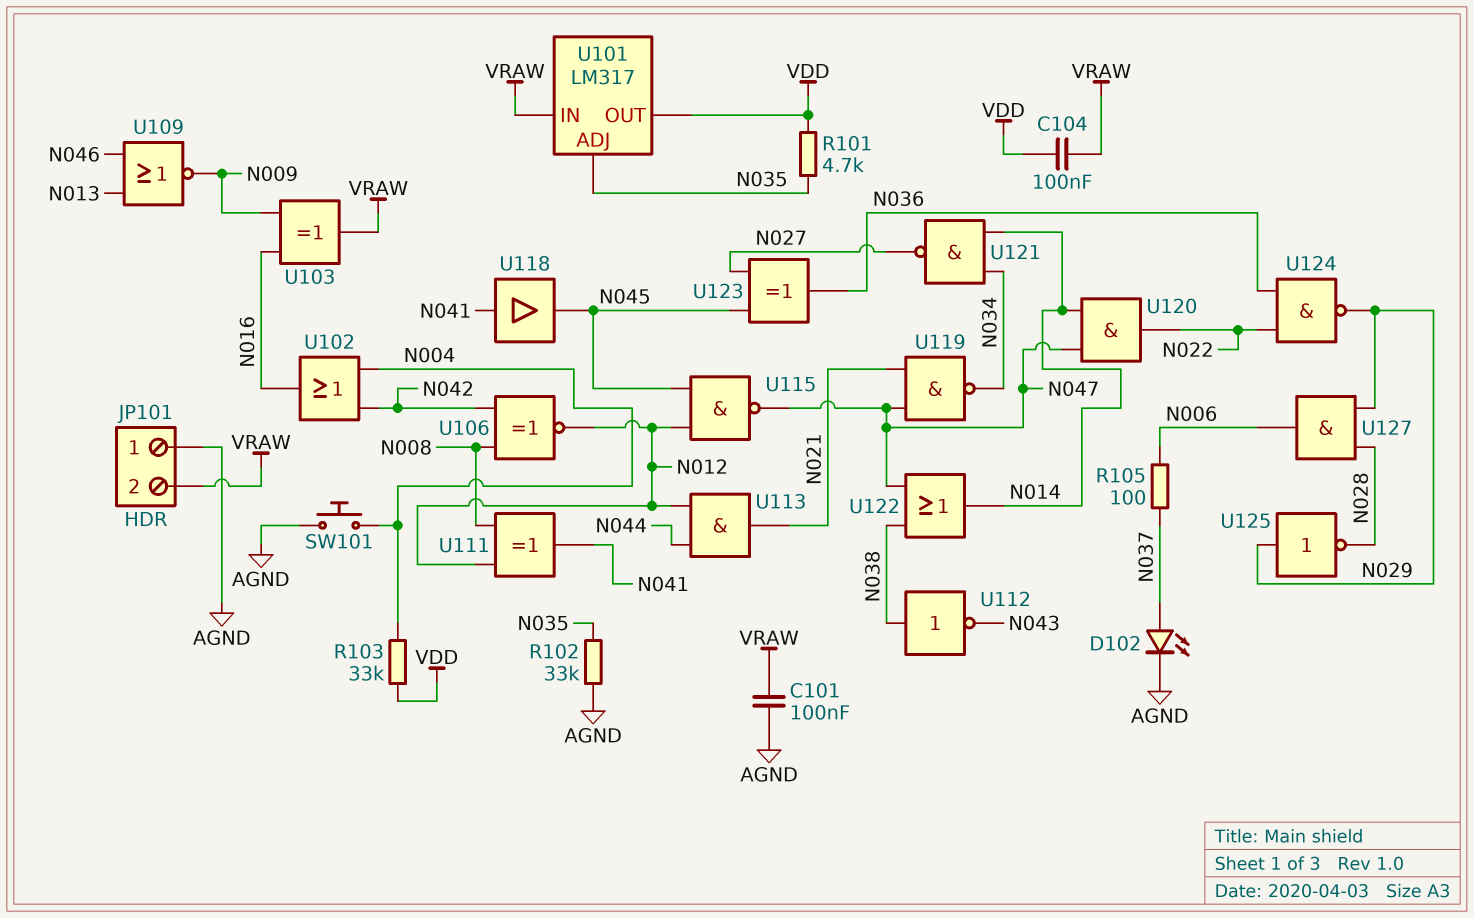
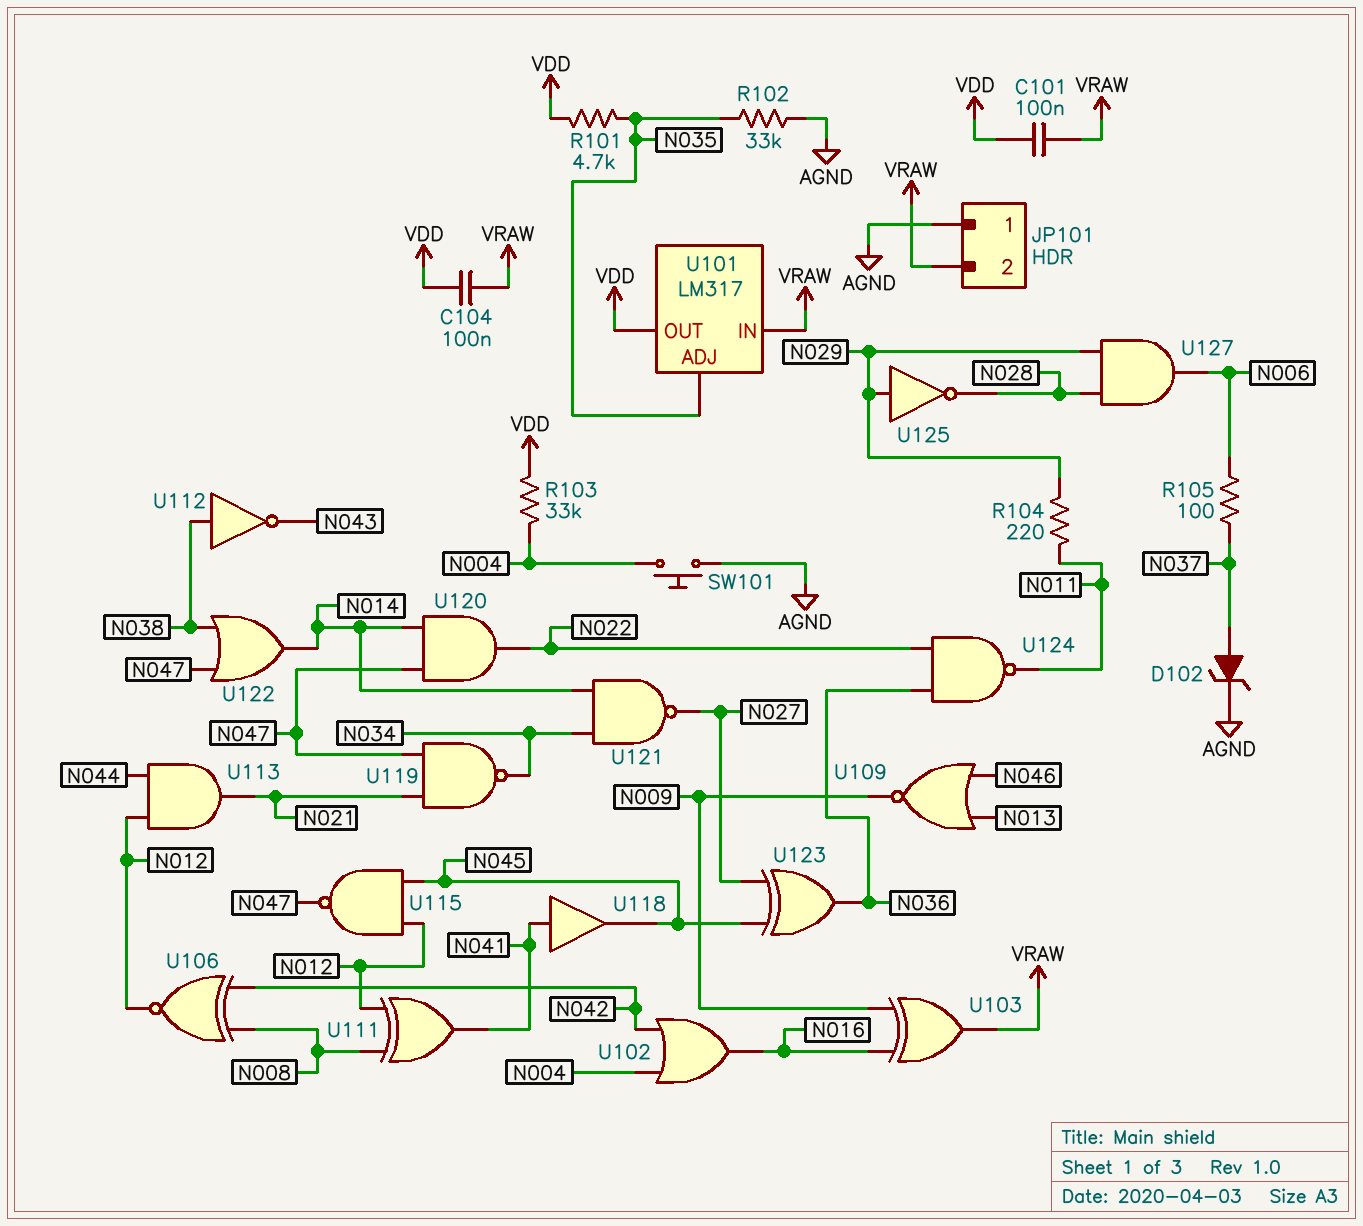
C101: 100nF (AGND, VRAW) -> 100nF (VDD, VRAW)
D102: LED (A N037, K AGND) -> zener (A N037, K AGND)
R104: none -> 220 (N011, N029)
U124: NAND (in N022, in N036, out N029) -> NAND (in N022, in N036, out N011)

